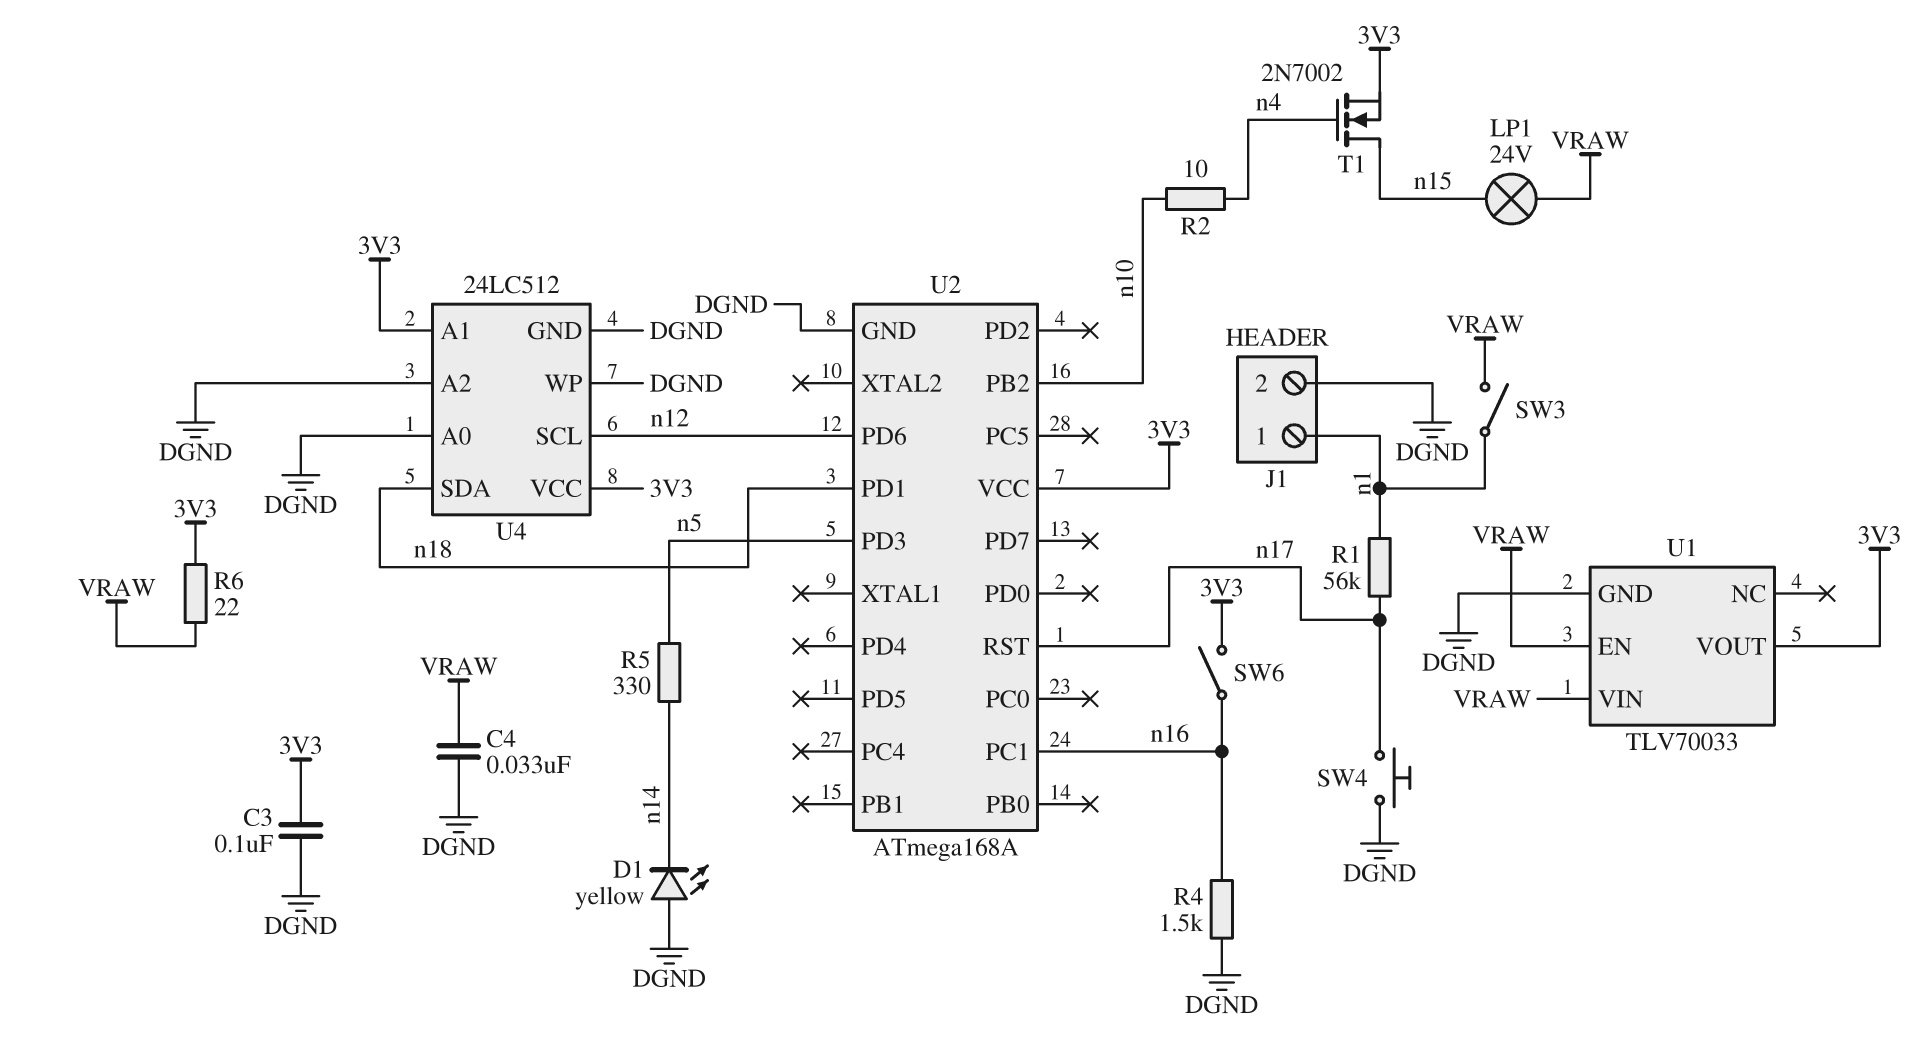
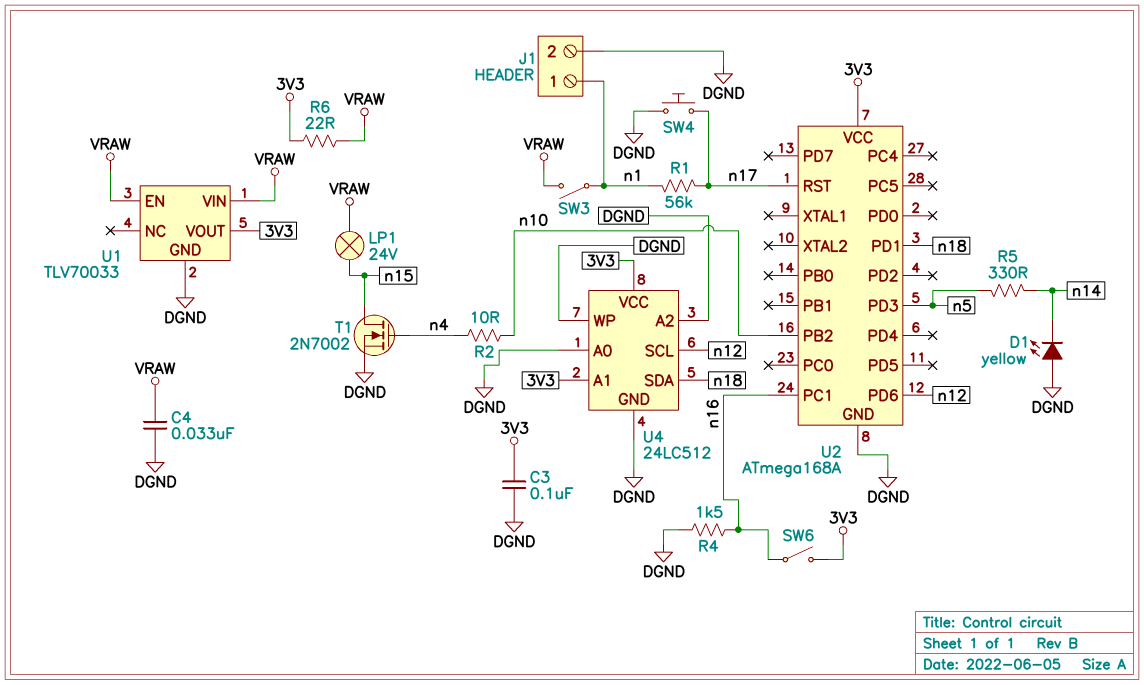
T1: NMOS 2N7002 (G n4, D n15, S 3V3) -> NMOS 2N7002 (G n4, D n15, S DGND)

